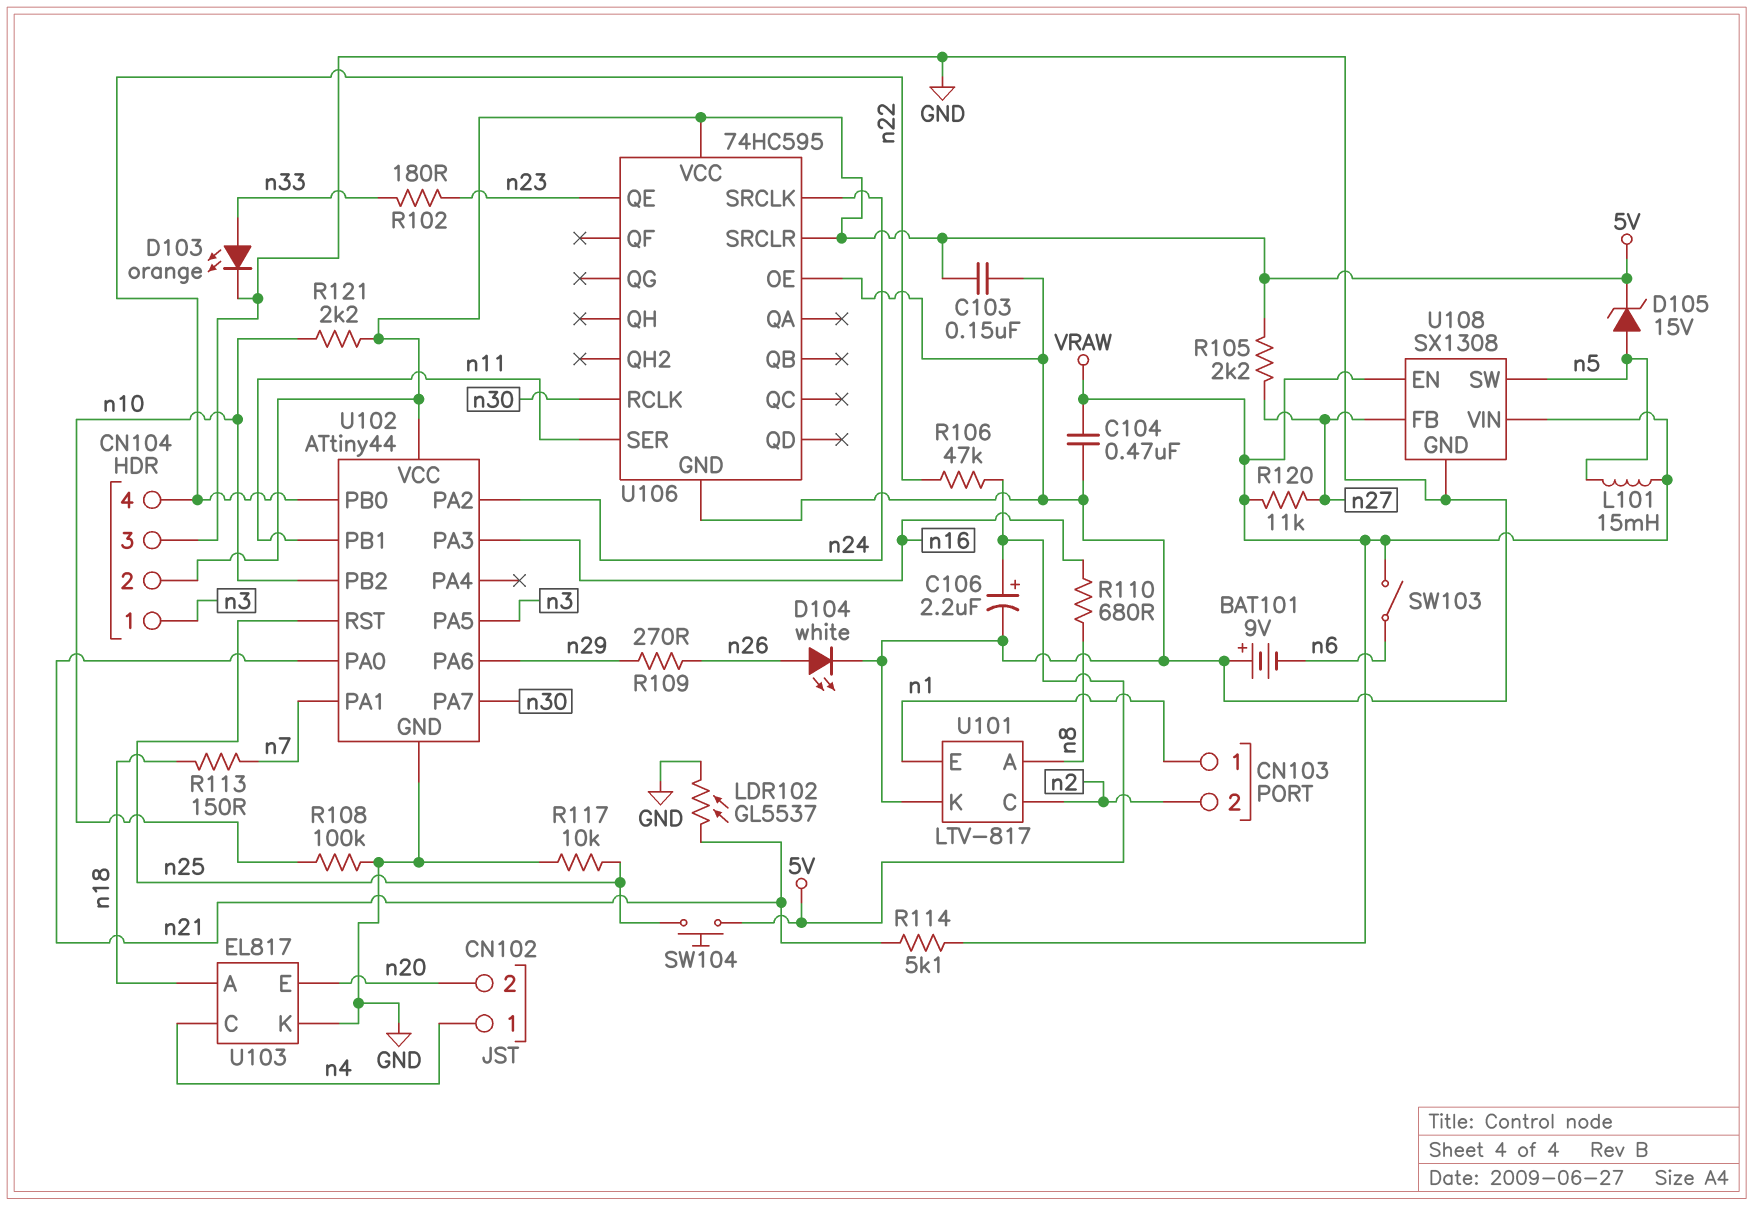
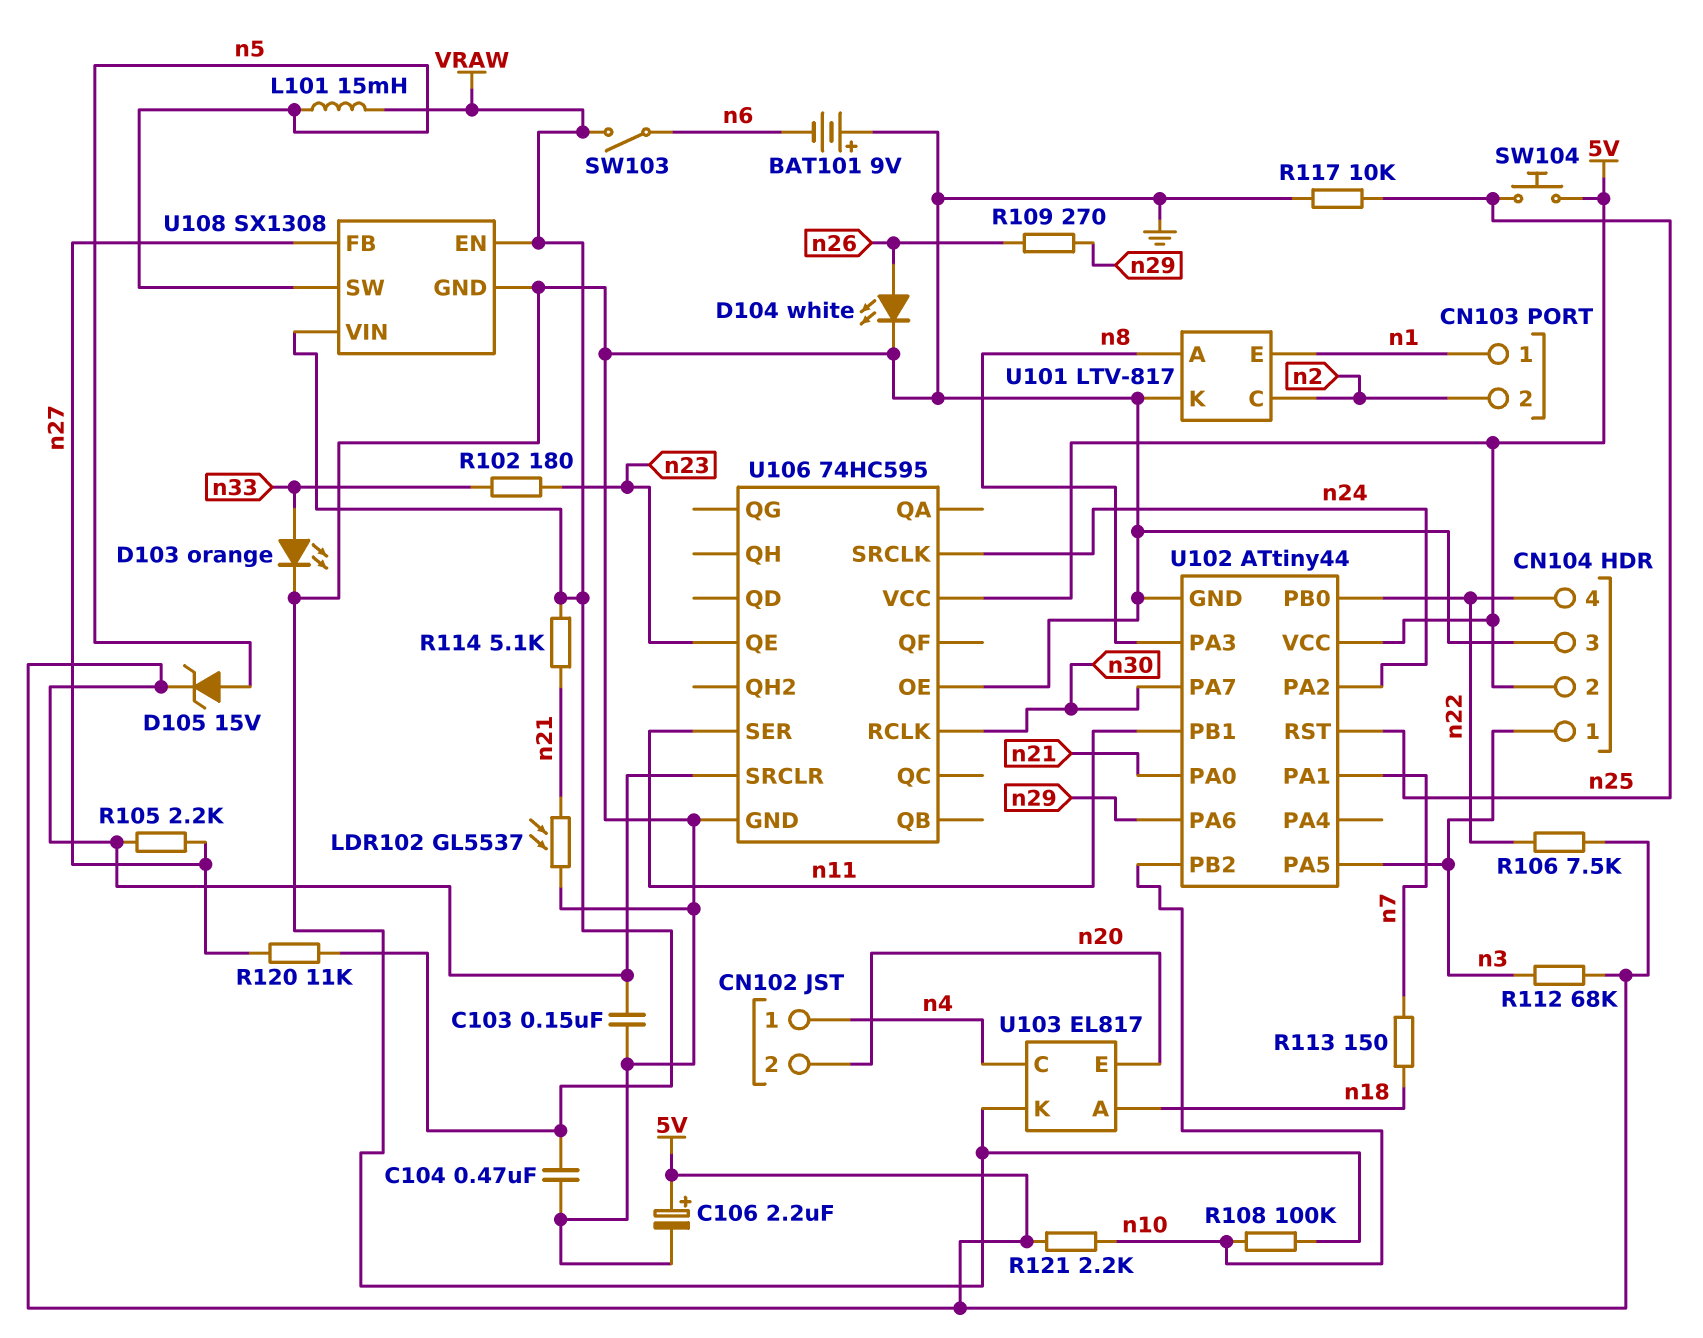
R106: 47k (5V, n22) -> 7.5k (5V, n22)
R110: 680 (n8, n16) -> none
R112: none -> 68k (5V, n3)
U102 pin PA3: n16 -> n8

